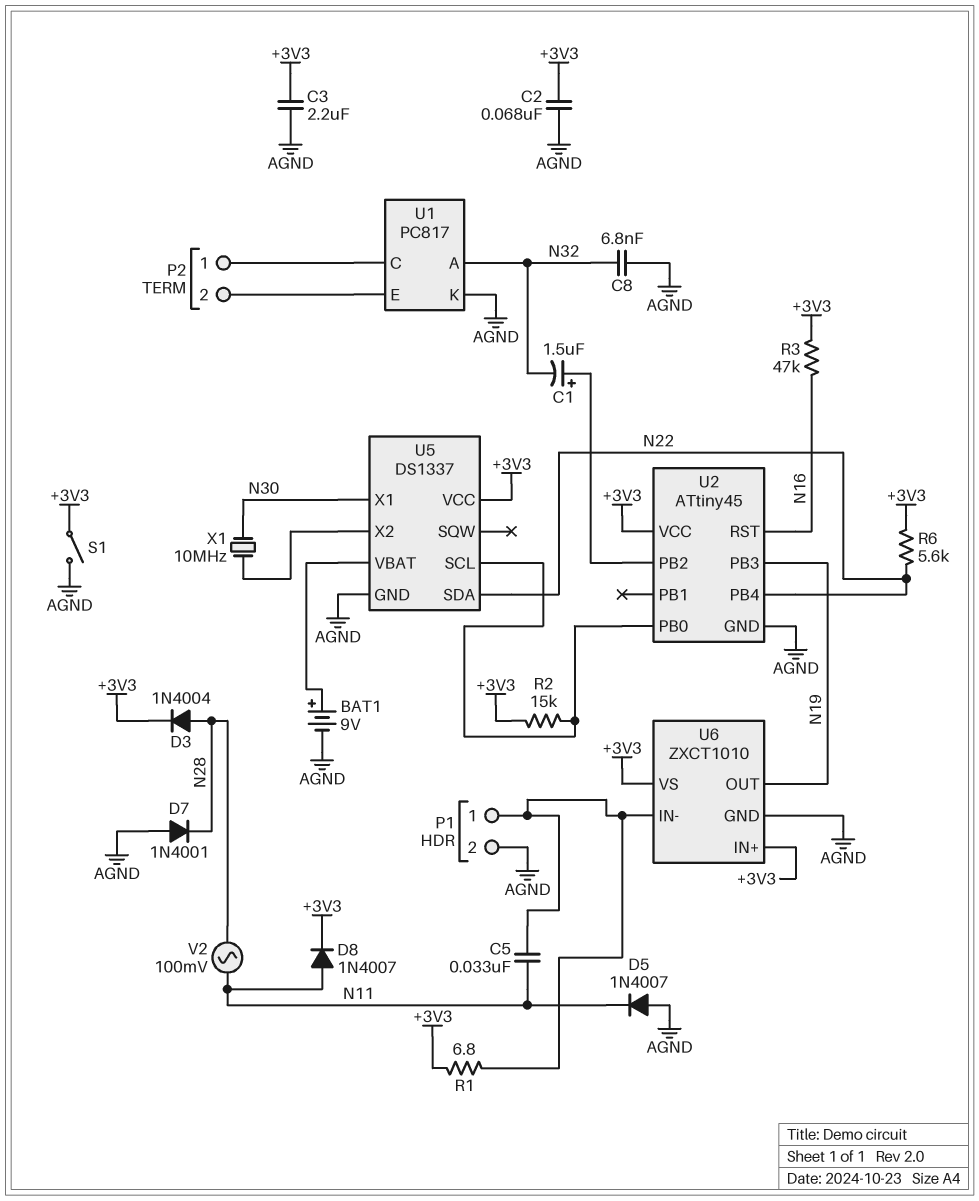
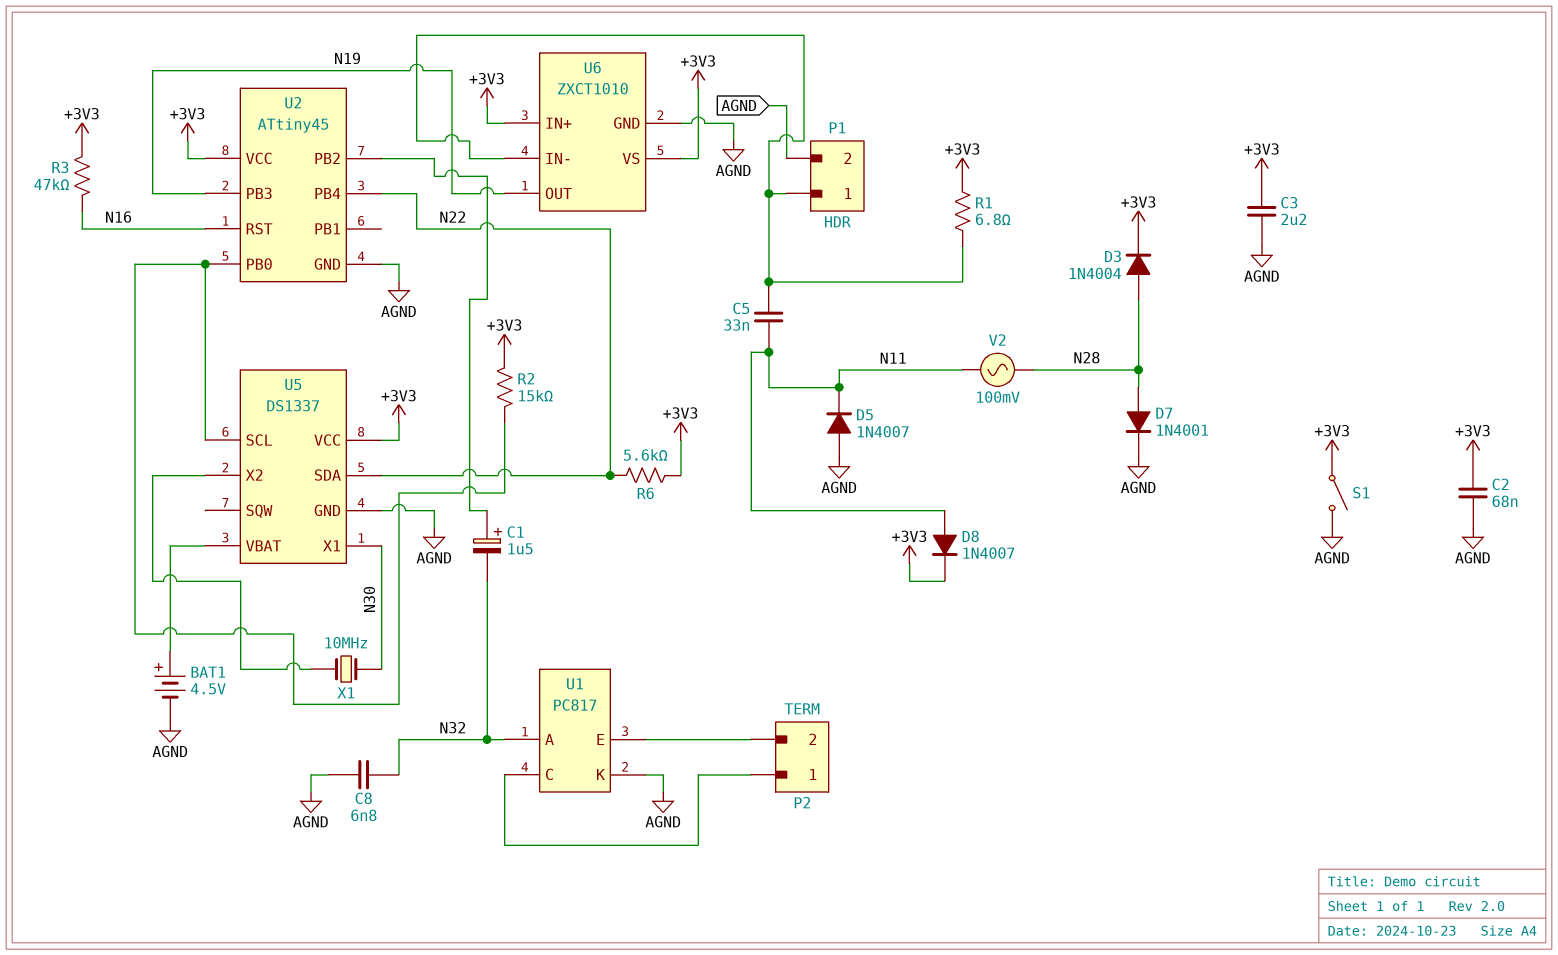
BAT1: 9V (plus U5/VBAT, minus AGND) -> 4.5V (plus U5/VBAT, minus AGND)
D7: diode 1N4001 (A AGND, K N28) -> diode 1N4001 (A N28, K AGND)

